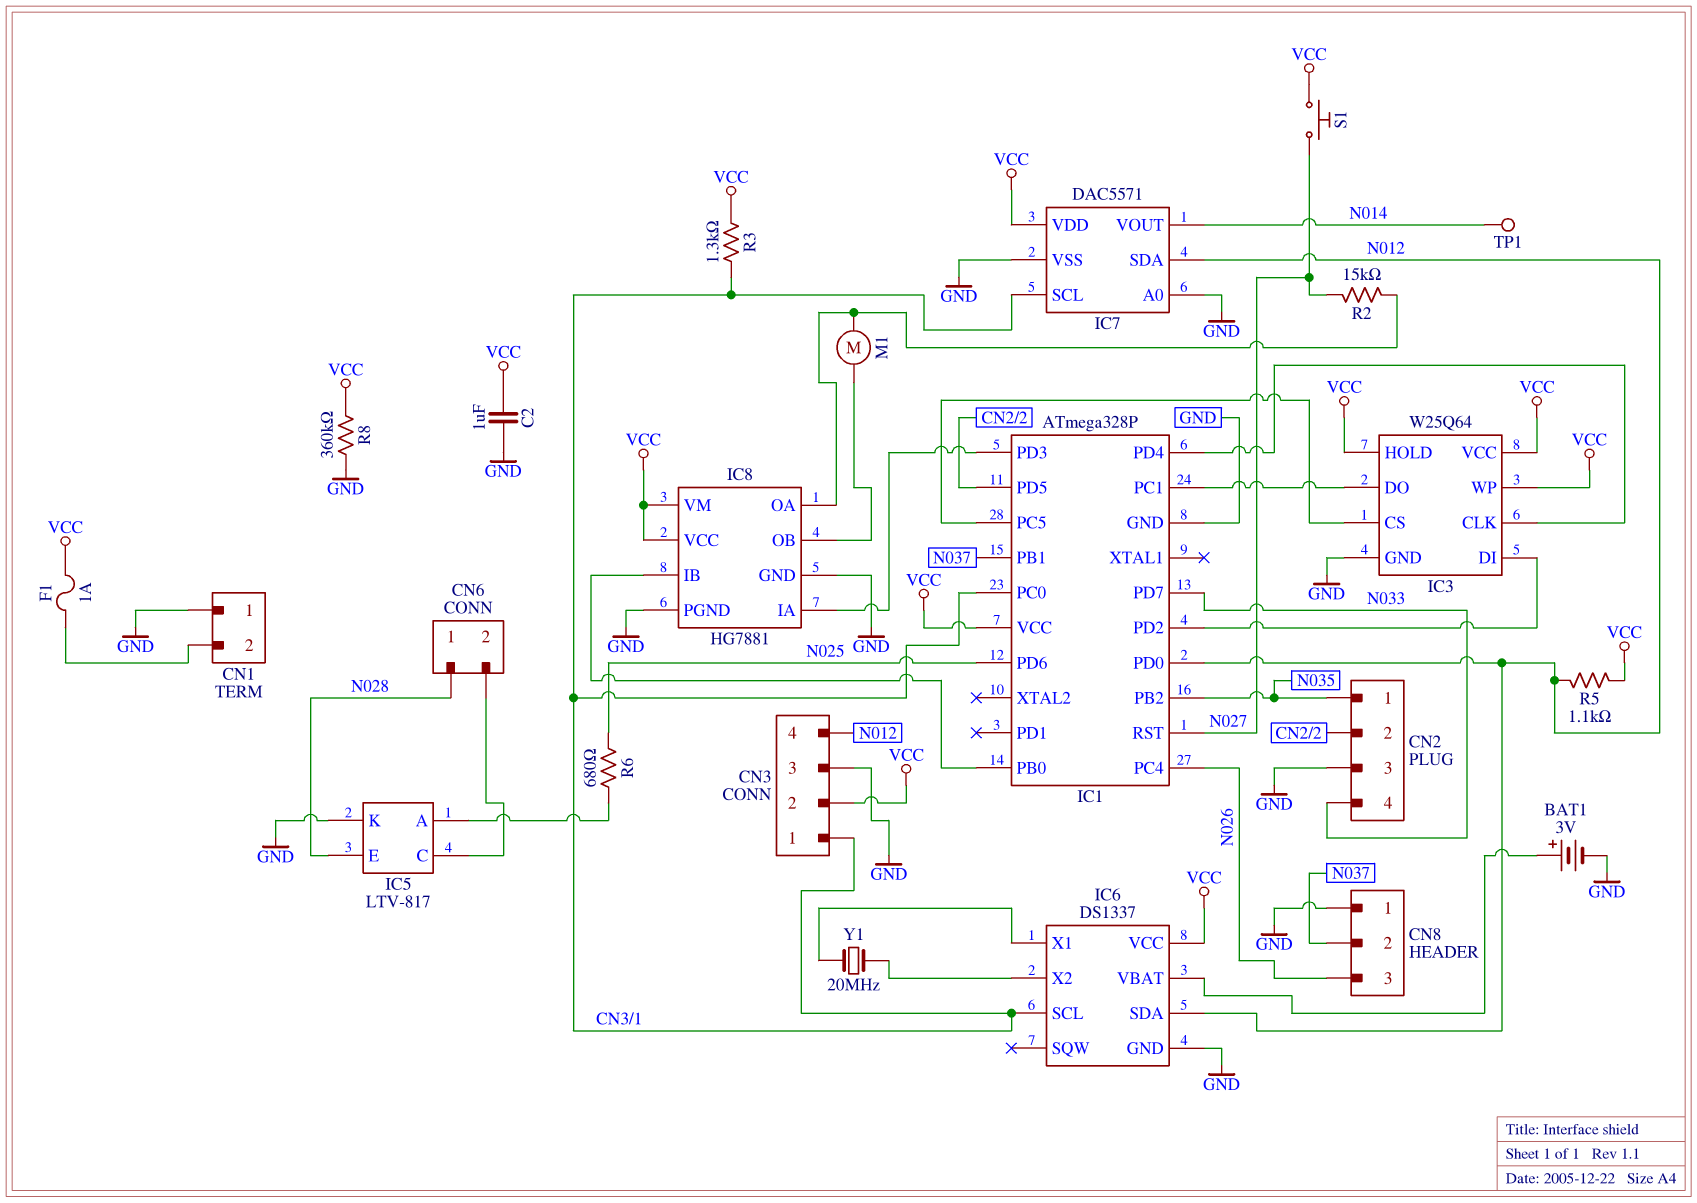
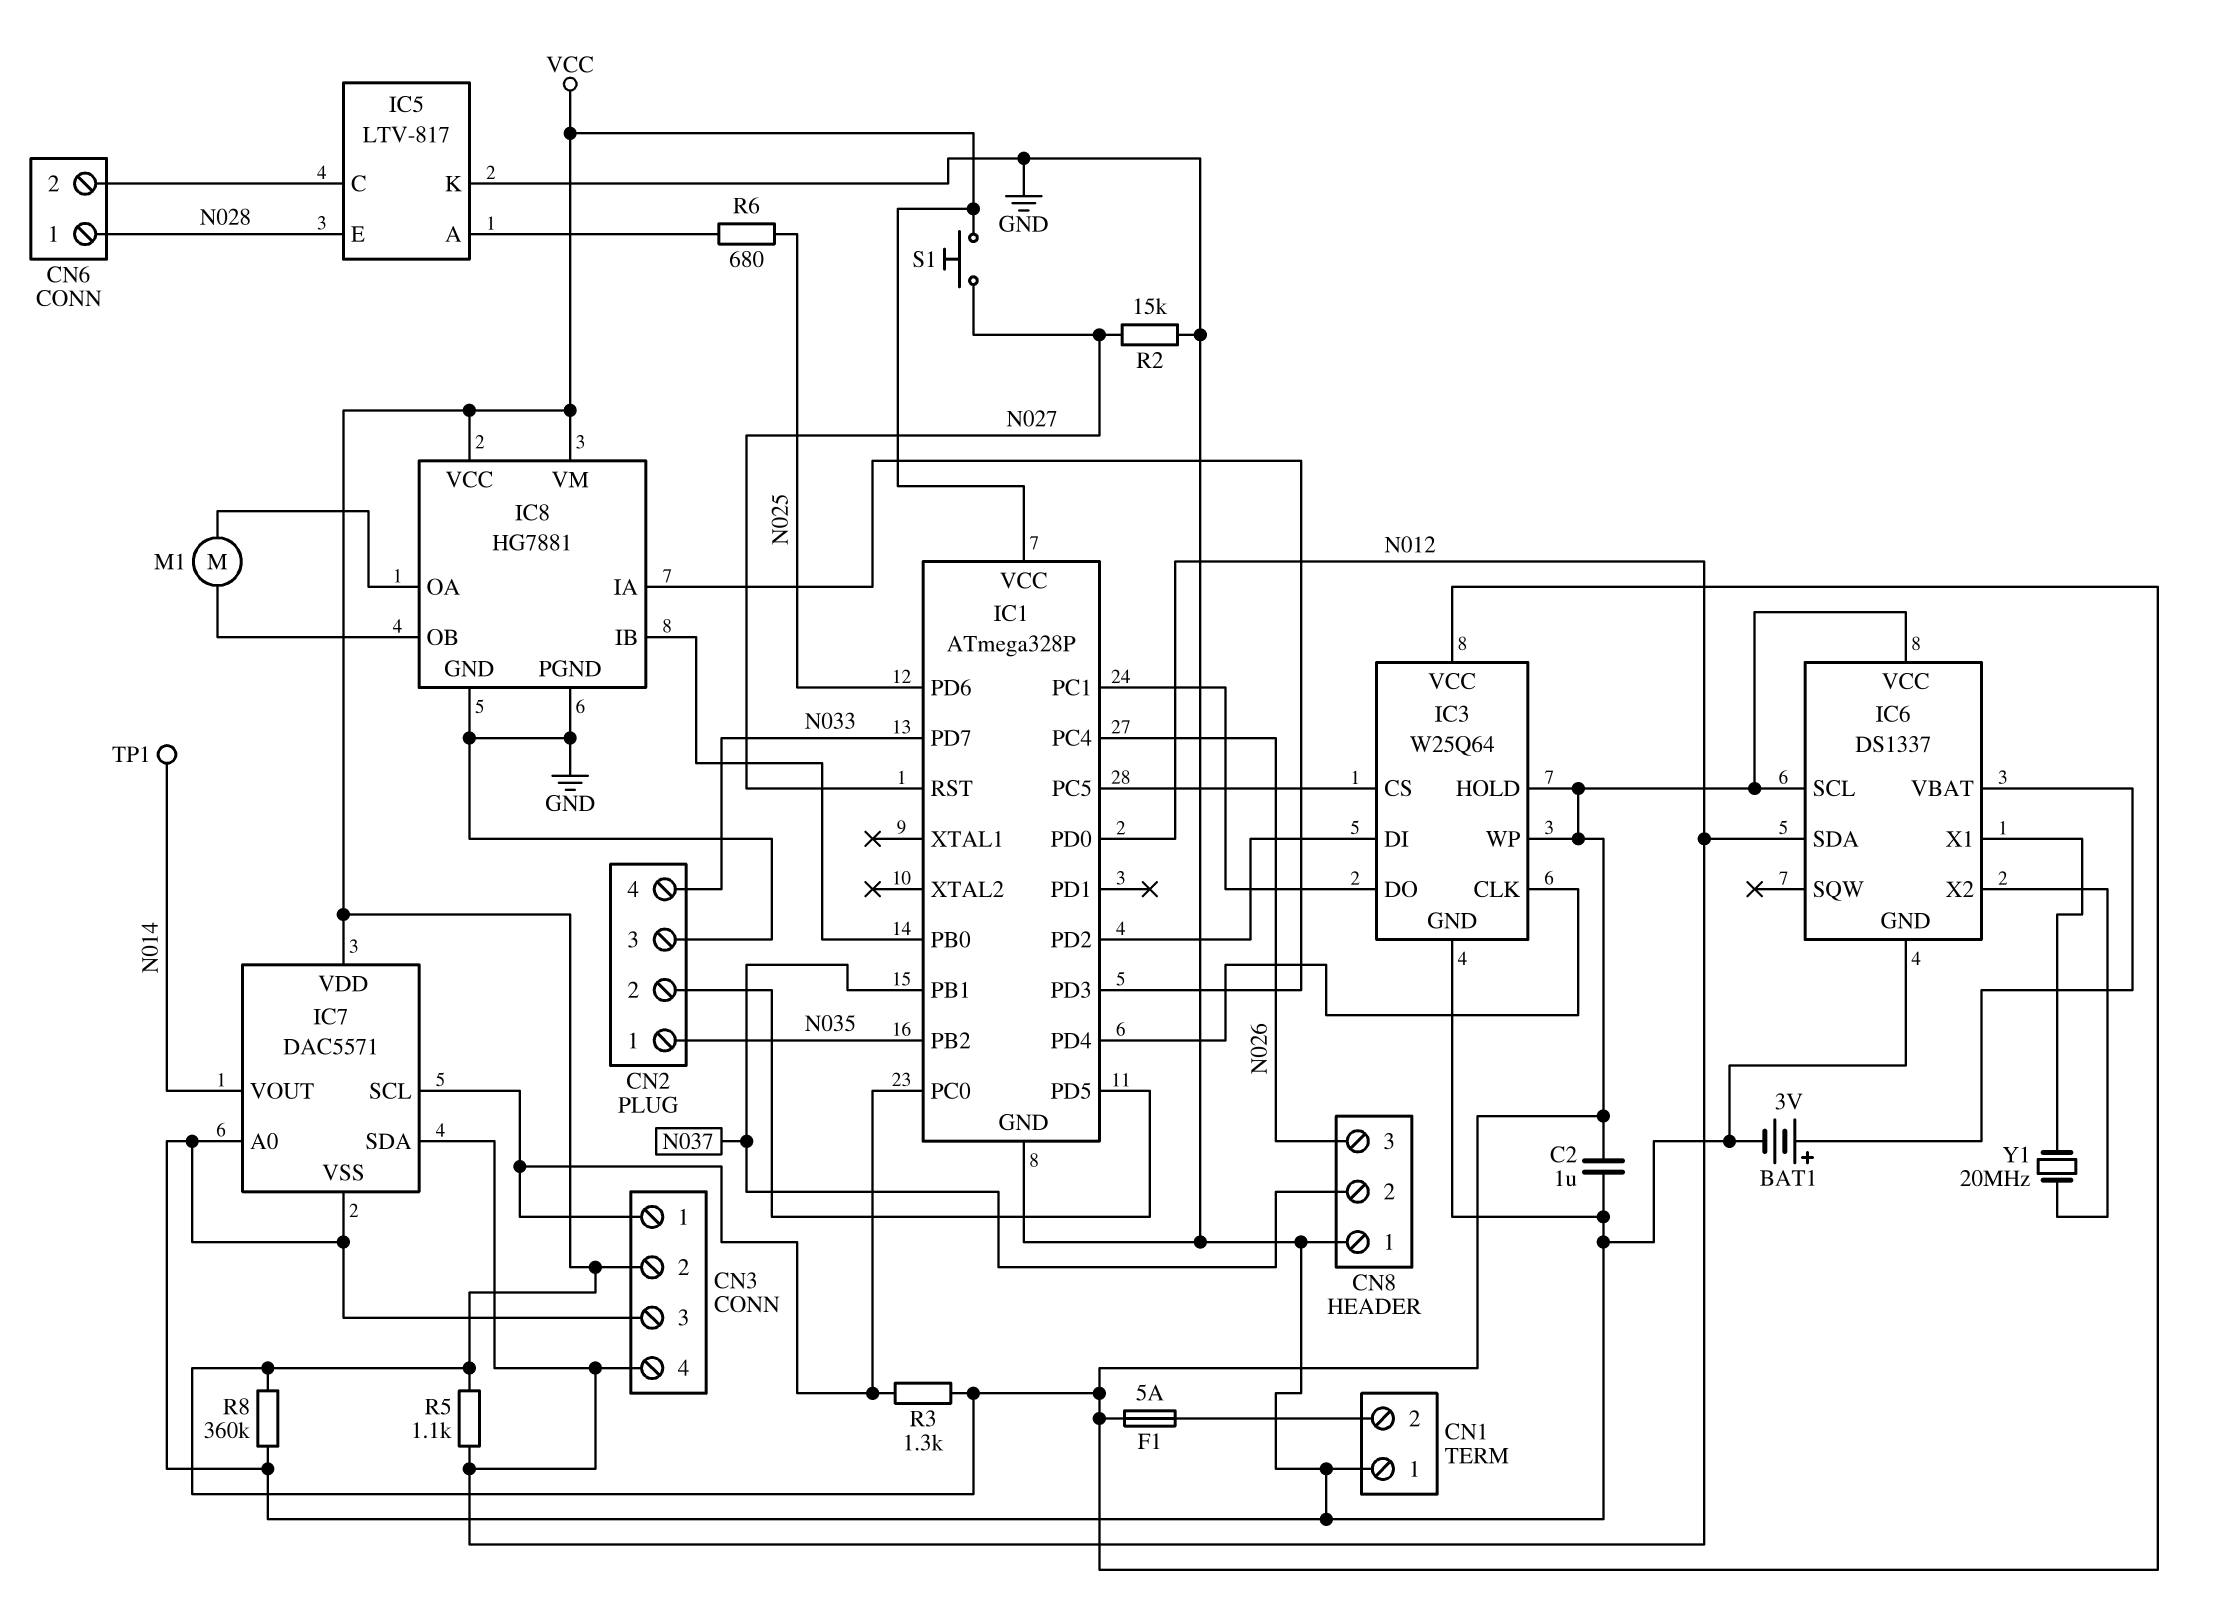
F1: 1A (CN1/2, VCC) -> 5A (CN1/2, VCC)
IC6 pin SCL: CN3/1 -> VCC
R2: 15k (IC8/OA, N027) -> 15k (GND, N027)

